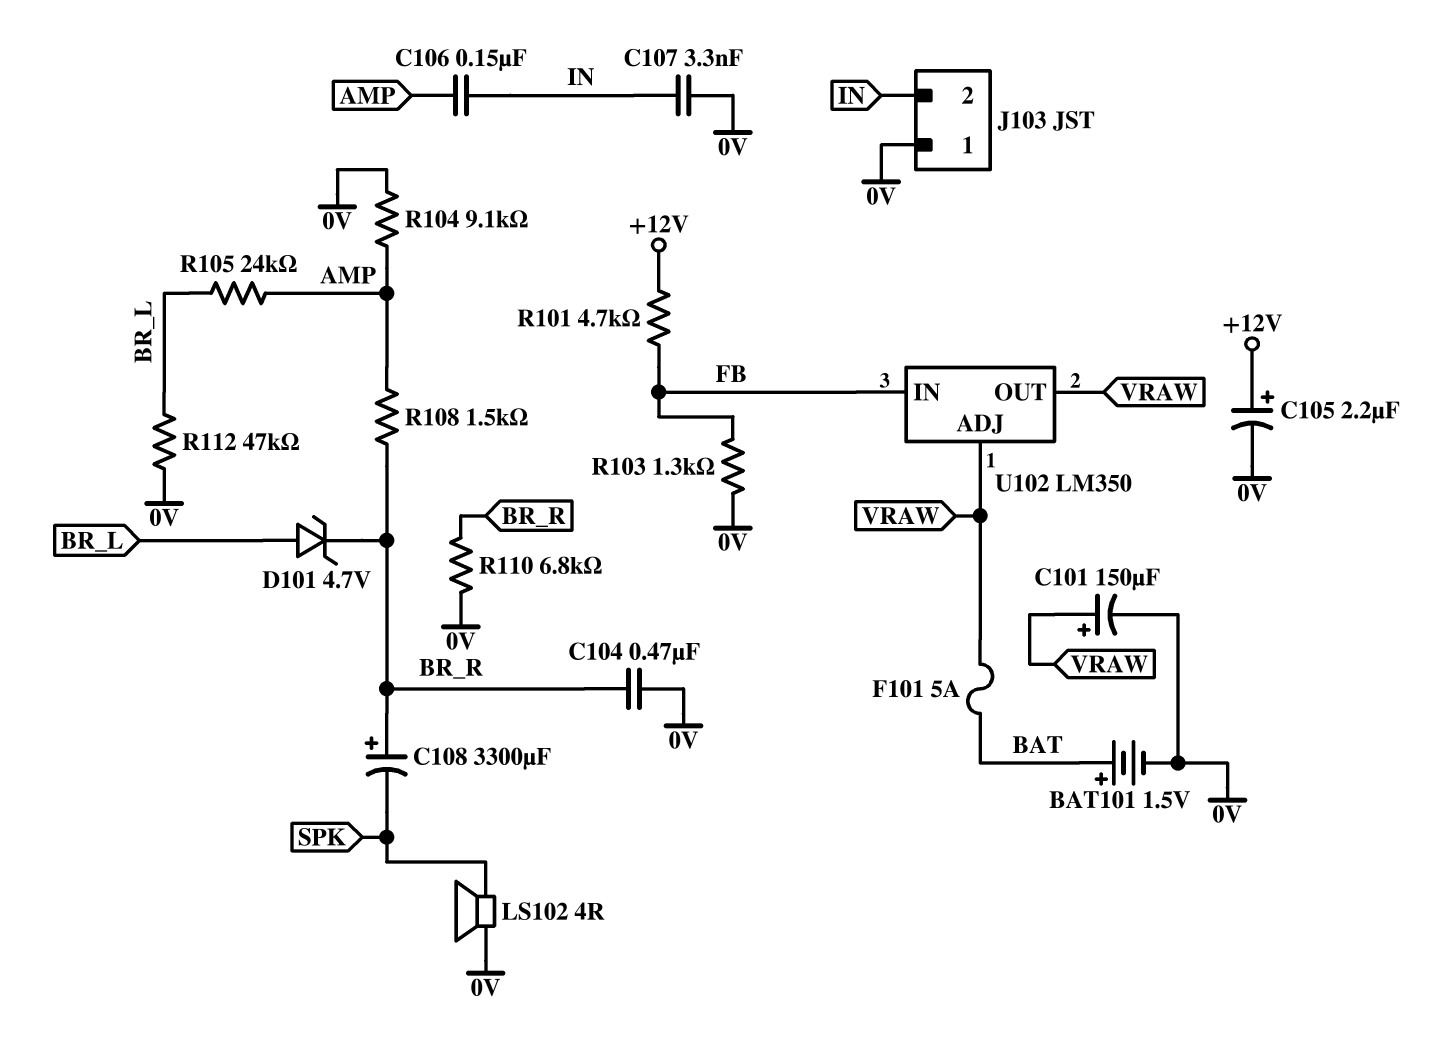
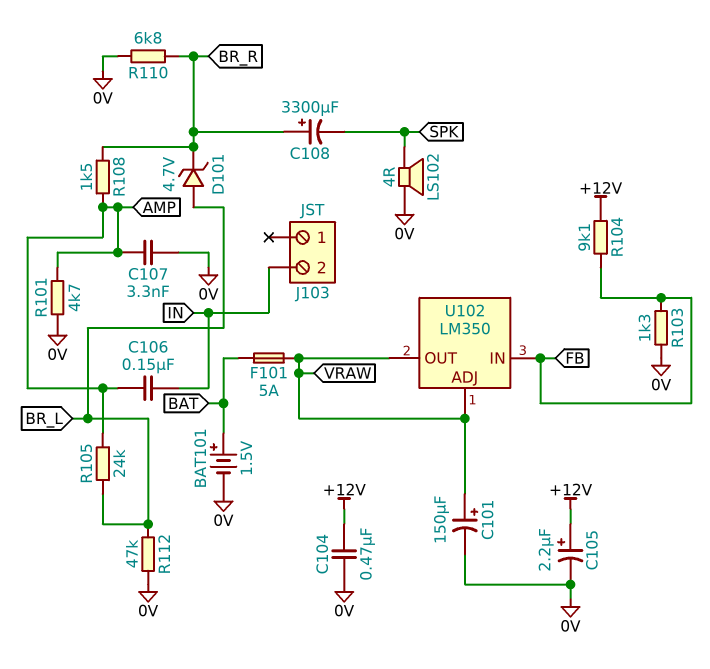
C104: 470nF (0V, BR_R) -> 470nF (+12V, 0V)
C107: 3.3nF (0V, IN) -> 3.3nF (0V, AMP)
J103 pin 1: 0V -> none
R101: 4.7k (+12V, FB) -> 4.7k (0V, AMP)
R104: 9.1k (0V, AMP) -> 9.1k (+12V, FB)

